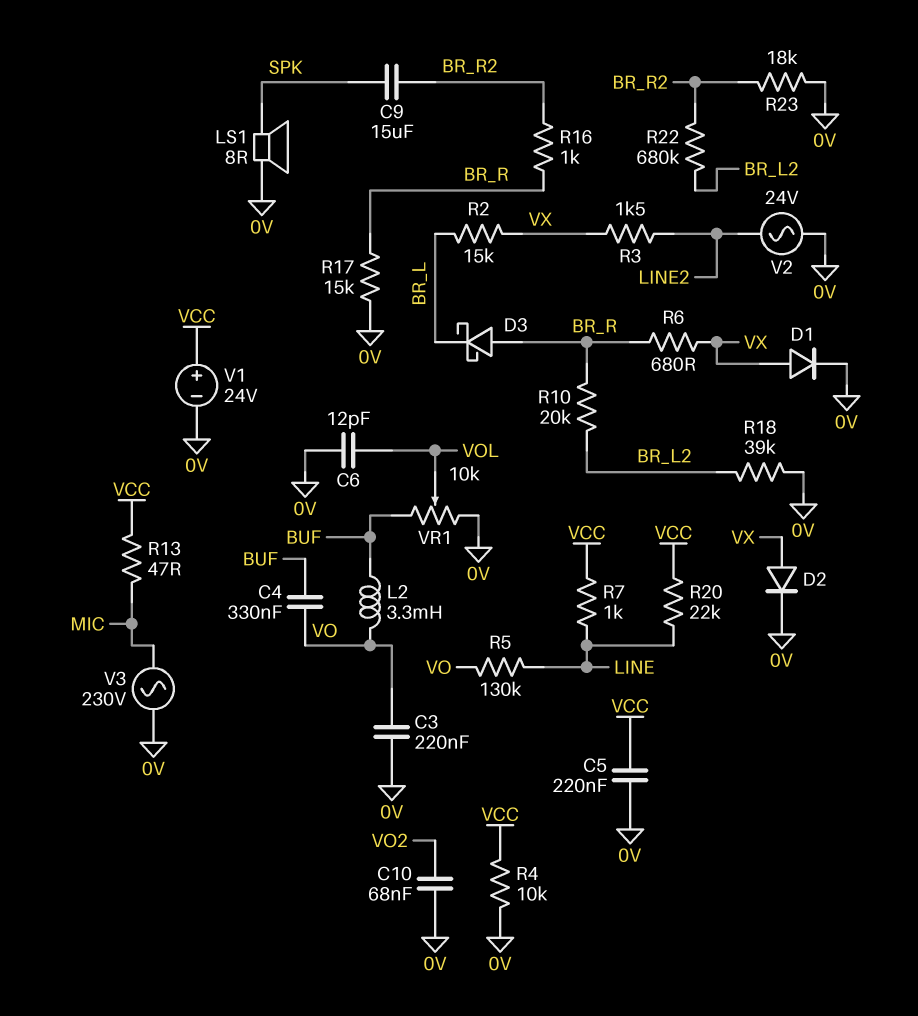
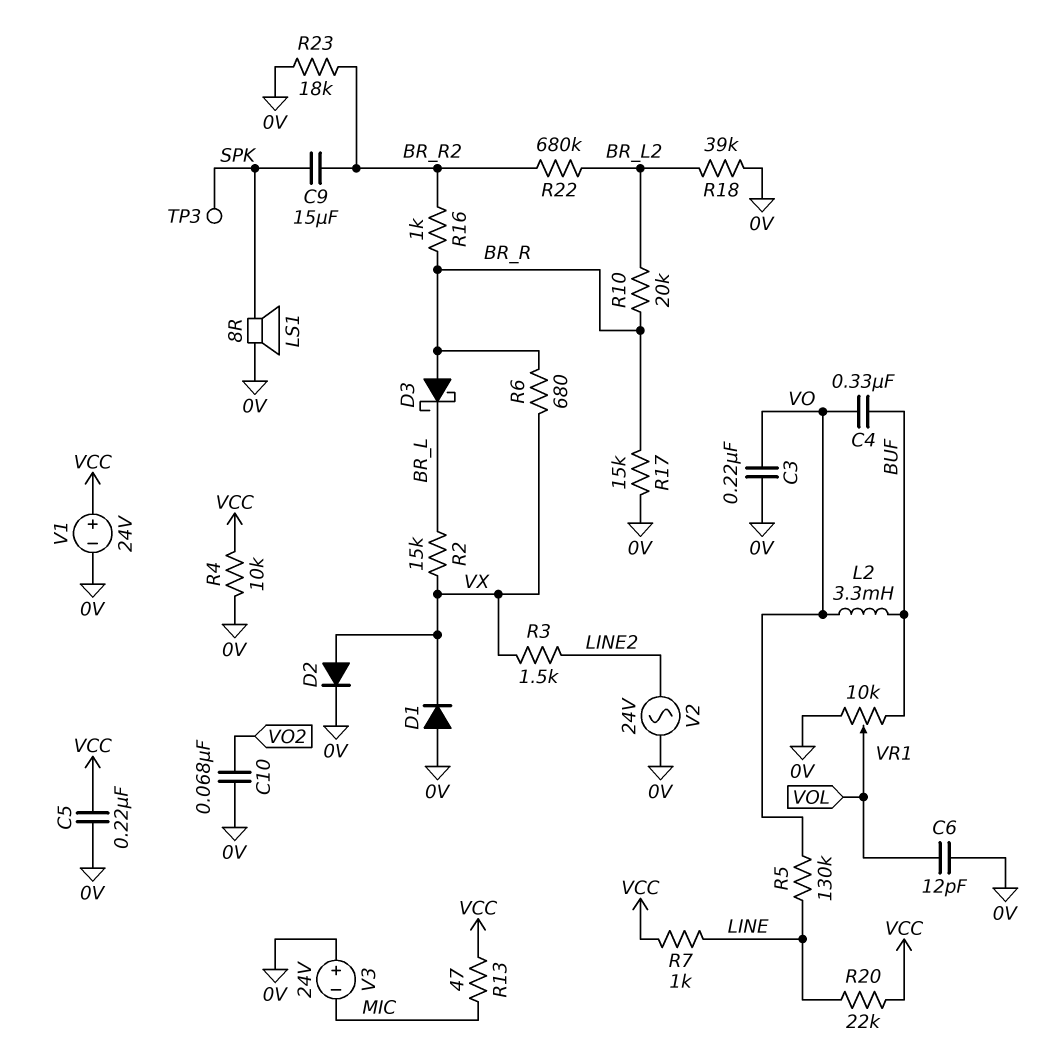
D1: diode (A VX, K 0V) -> diode (A 0V, K VX)
TP3: none -> test point (SPK)
V3: AC 230V (0V, MIC) -> 24V (plus 0V, minus MIC)

